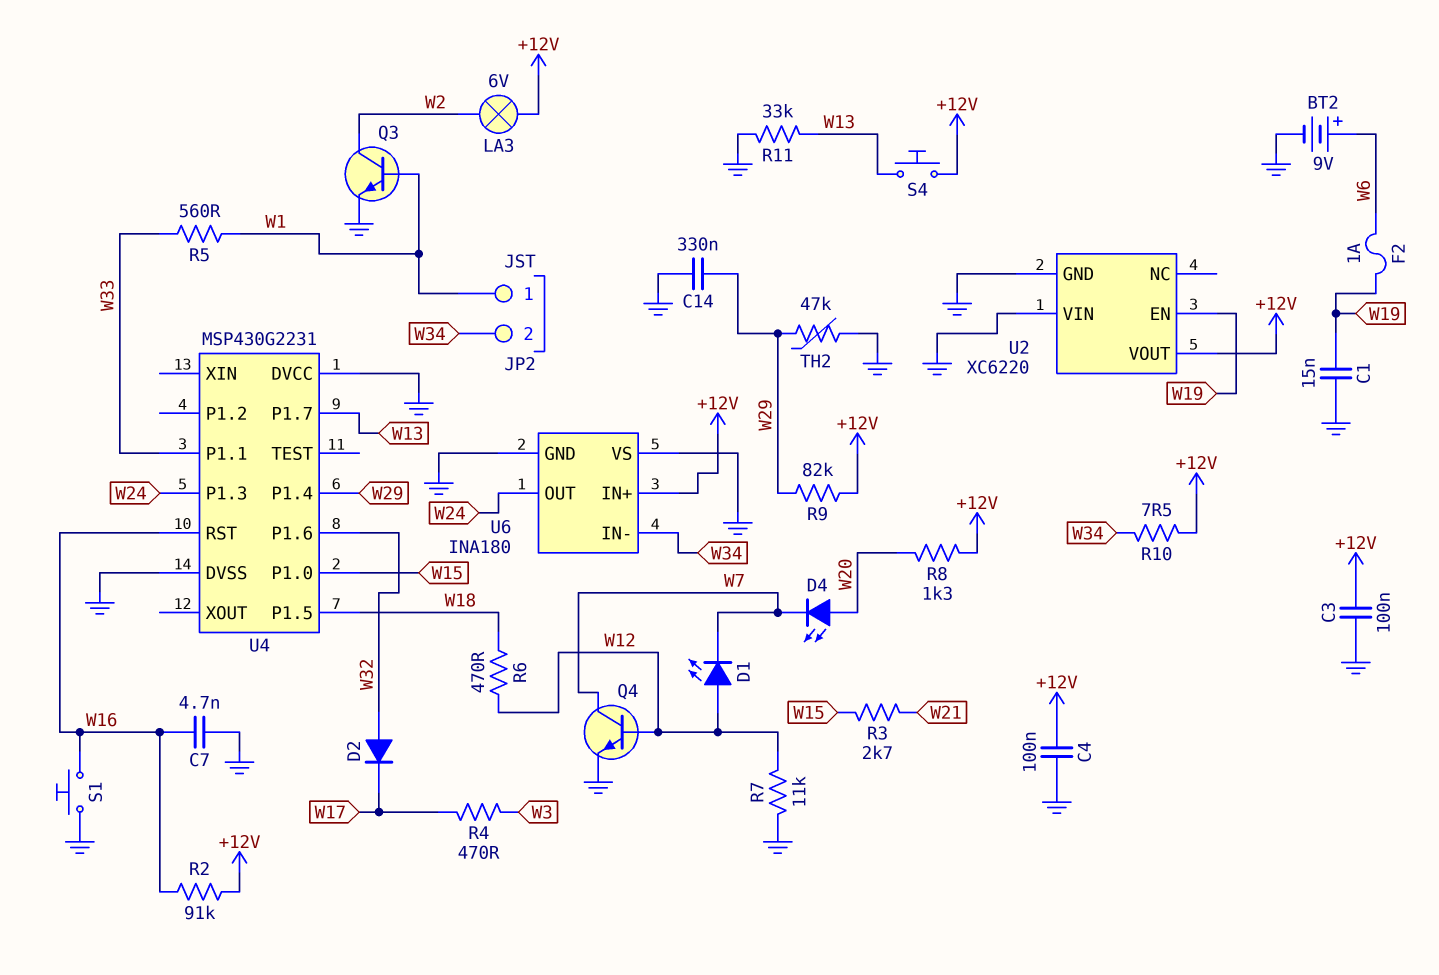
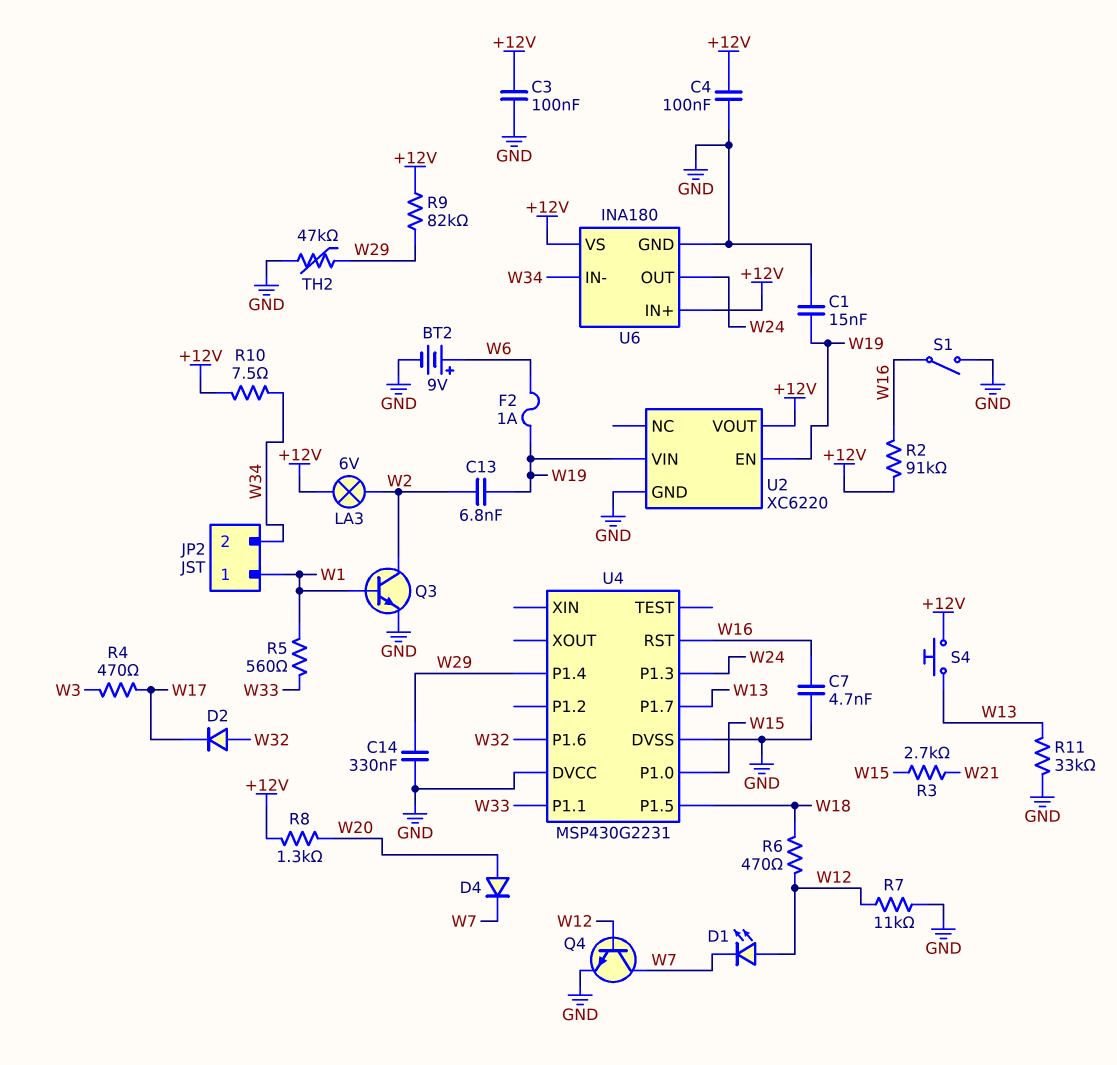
C13: none -> 6.8nF (W2, W19)
D4: LED (A W20, K W7) -> diode (A W20, K W7)
S1: button (GND, W16) -> switch (GND, W16)
U2 pin VIN: GND -> W19
U6 pin VS: GND -> +12V

